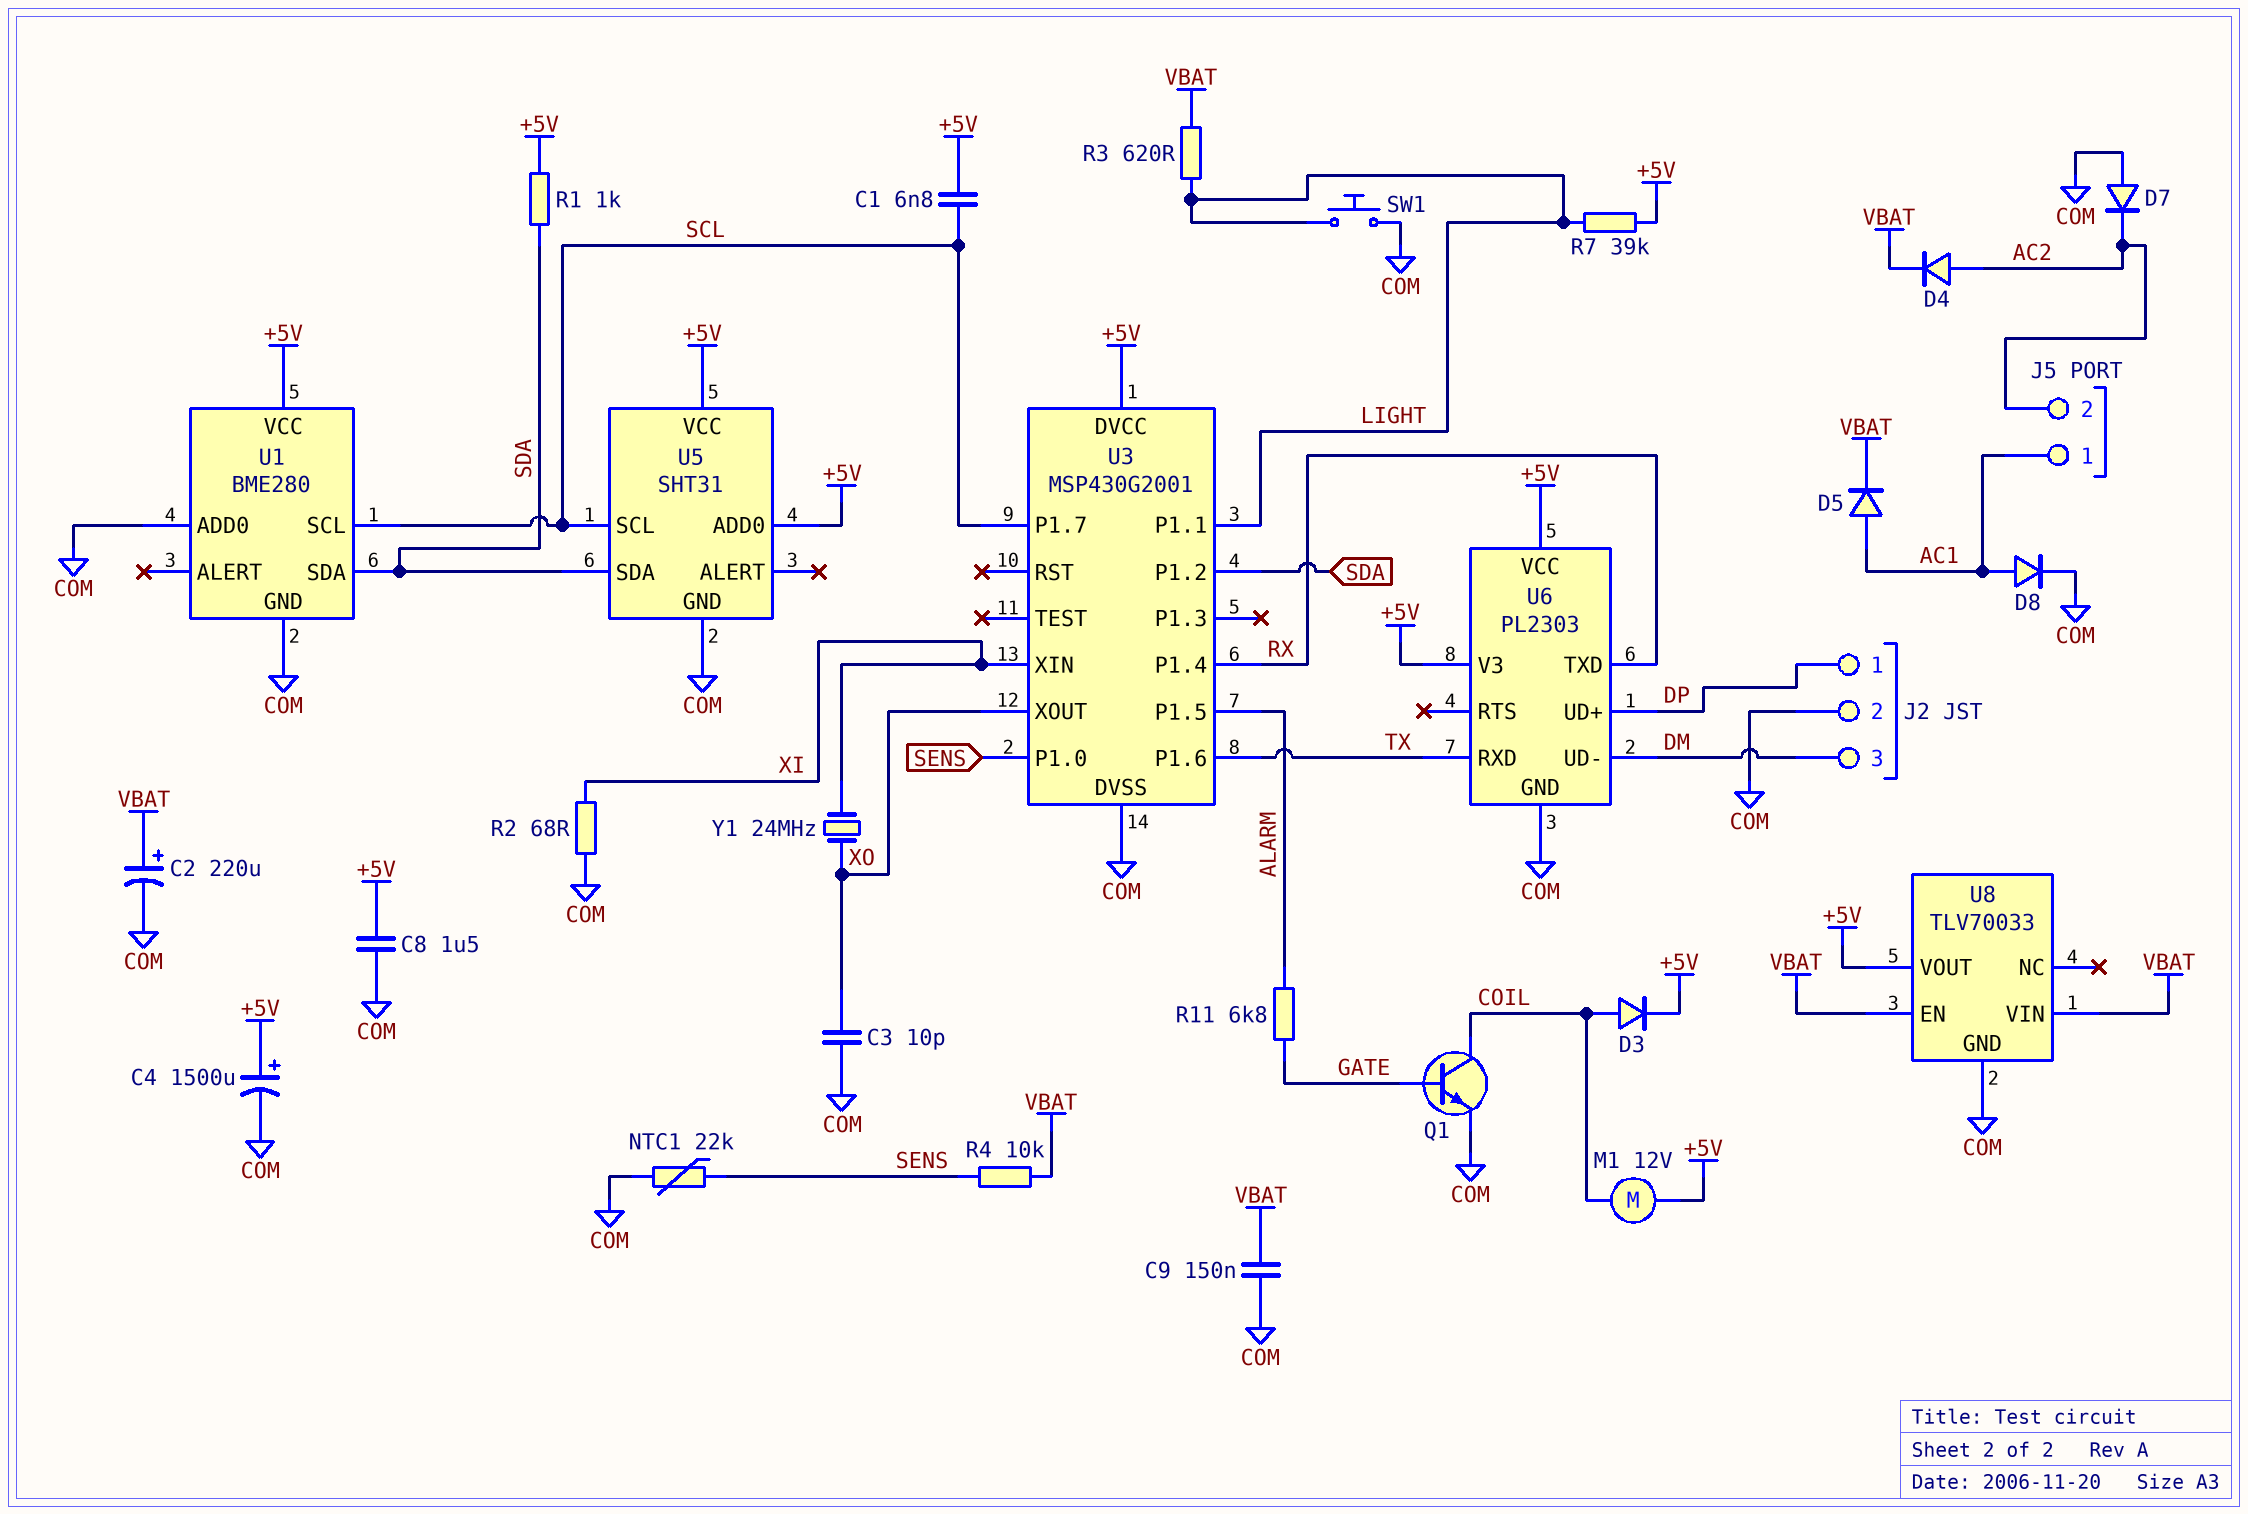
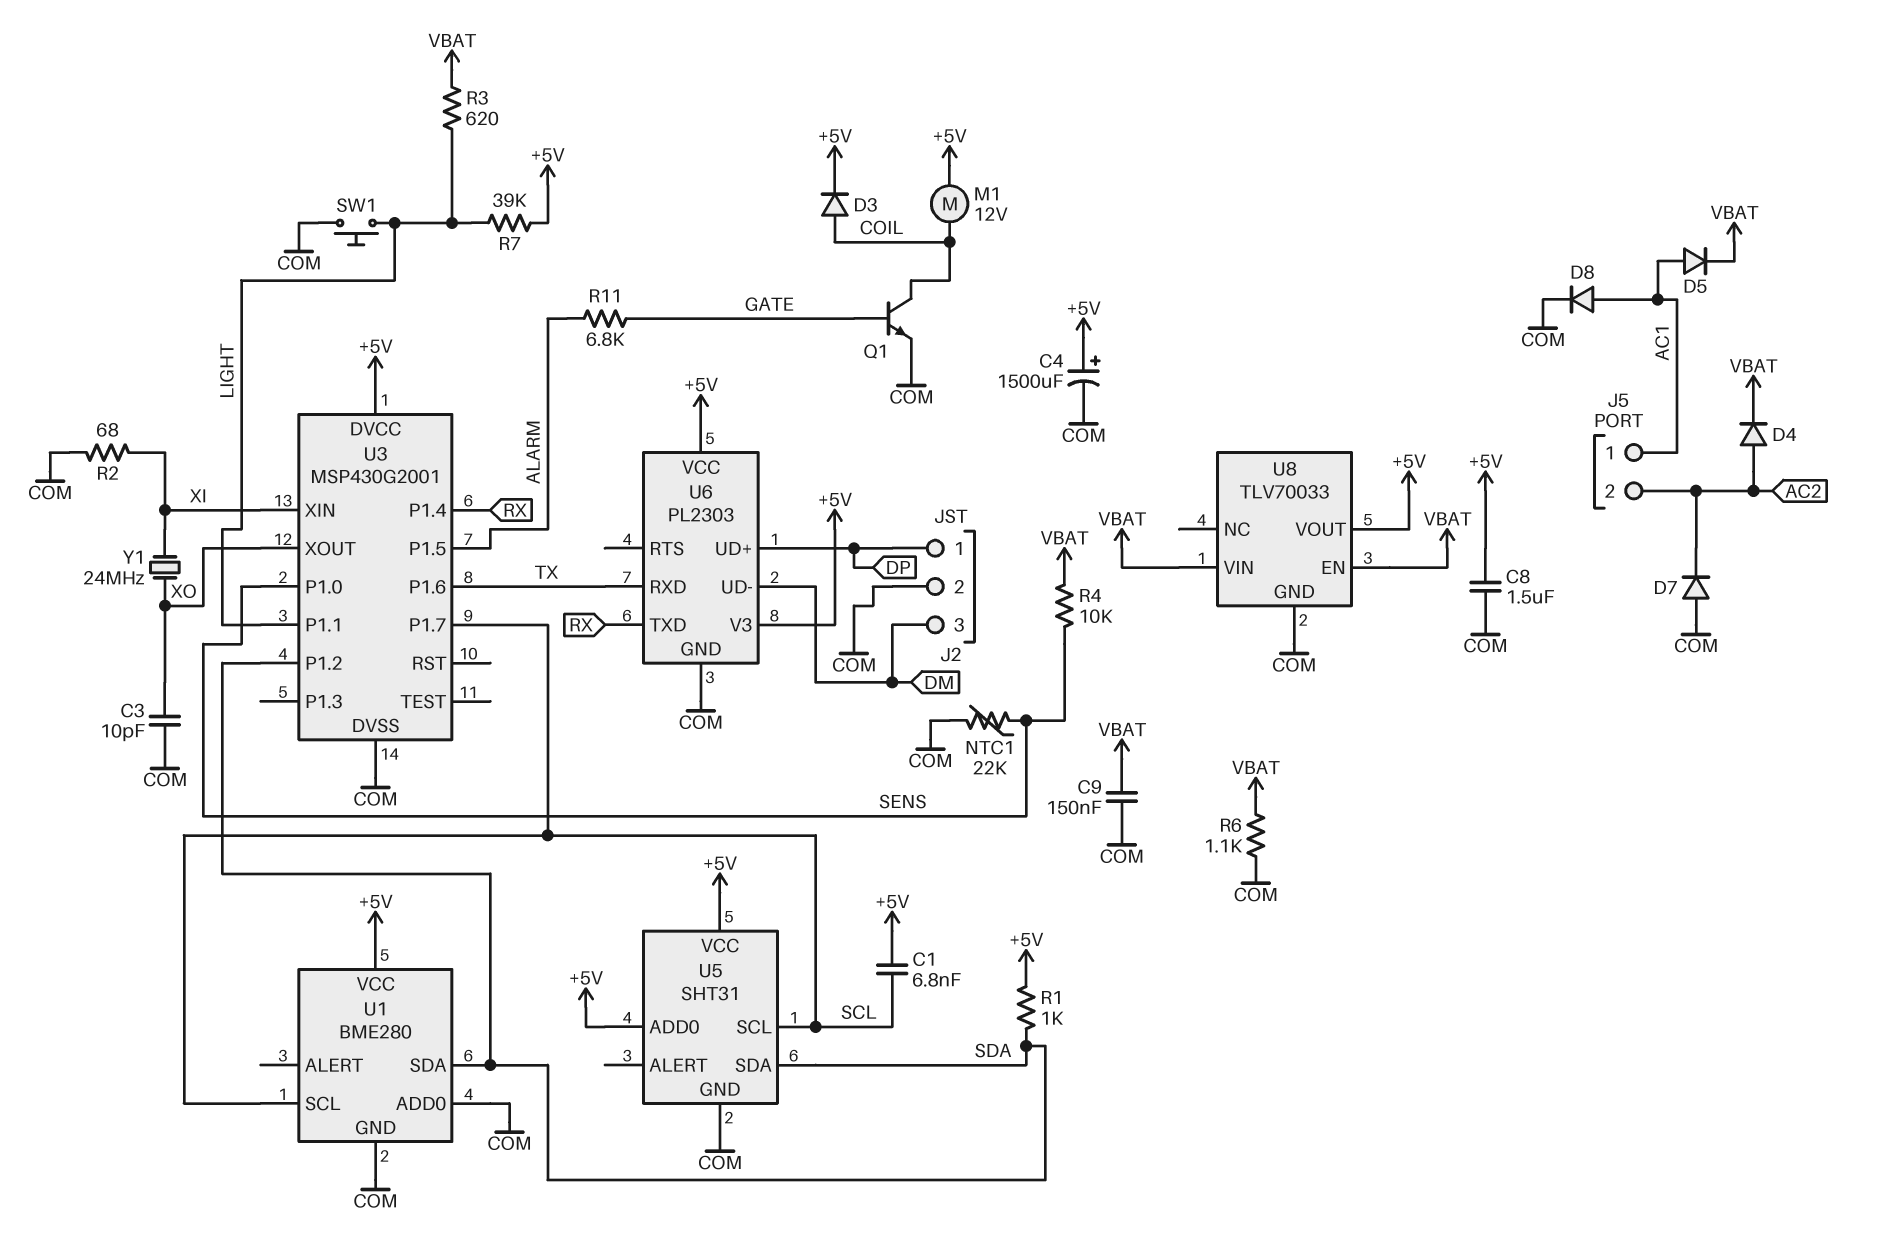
C2: 220uF (plus VBAT, minus COM) -> none
R6: none -> 1.1k (COM, VBAT)

